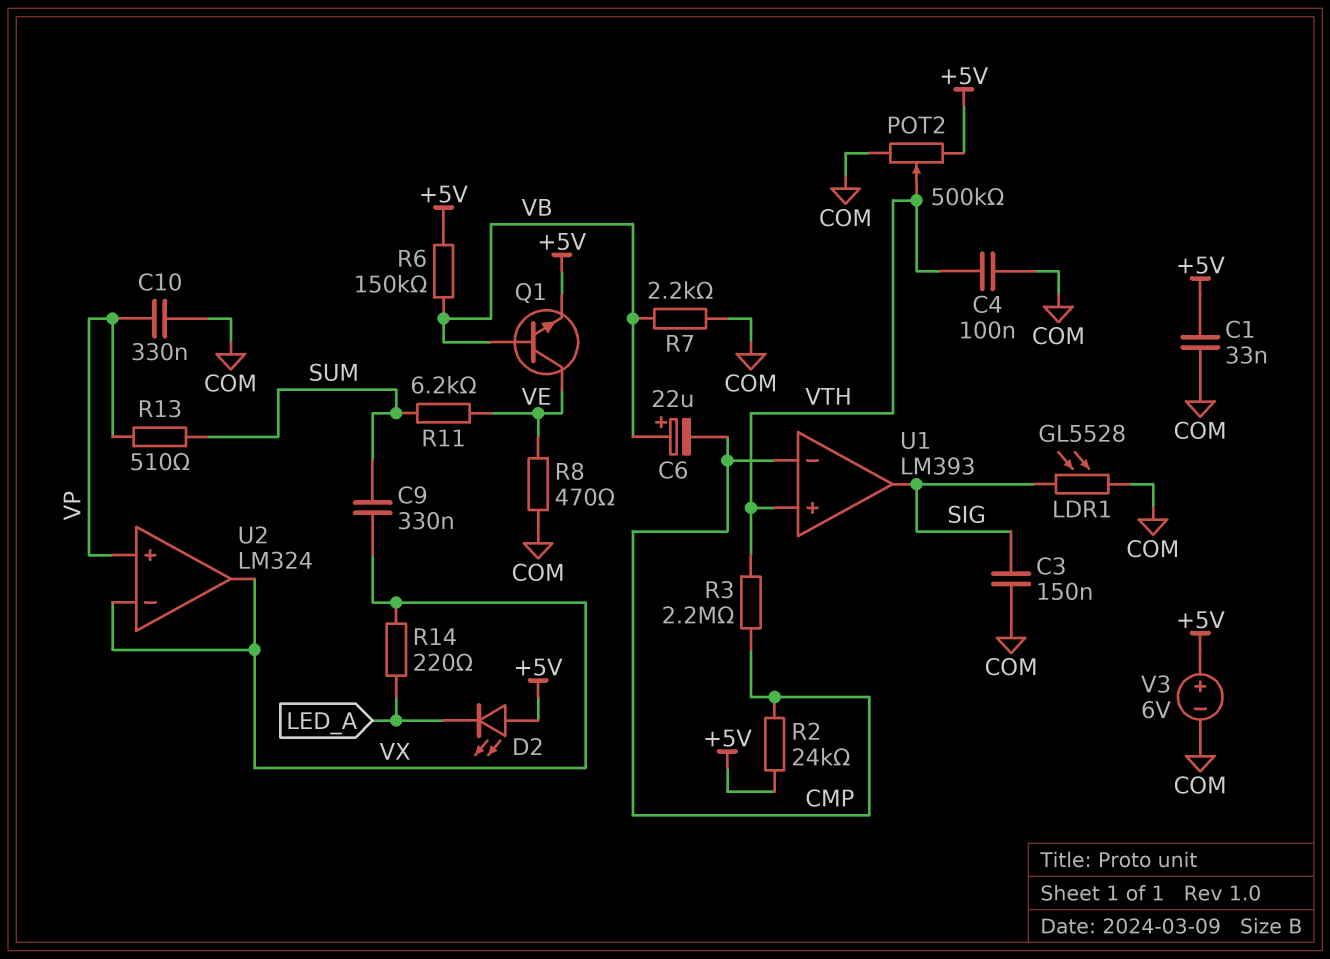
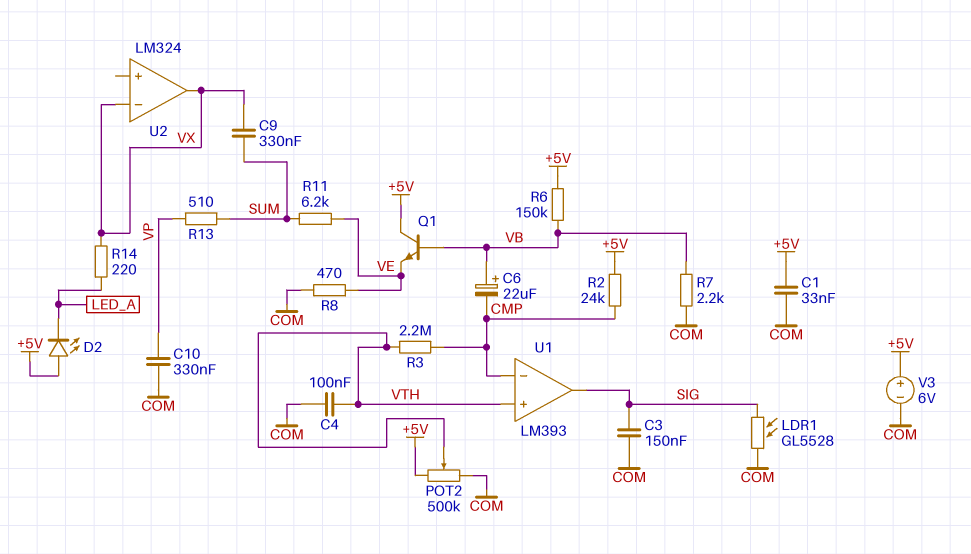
Q1: NPN (B VB, C VE, E +5V) -> NPN (B VB, C +5V, E VE)
U2 pin in+: VP -> none

